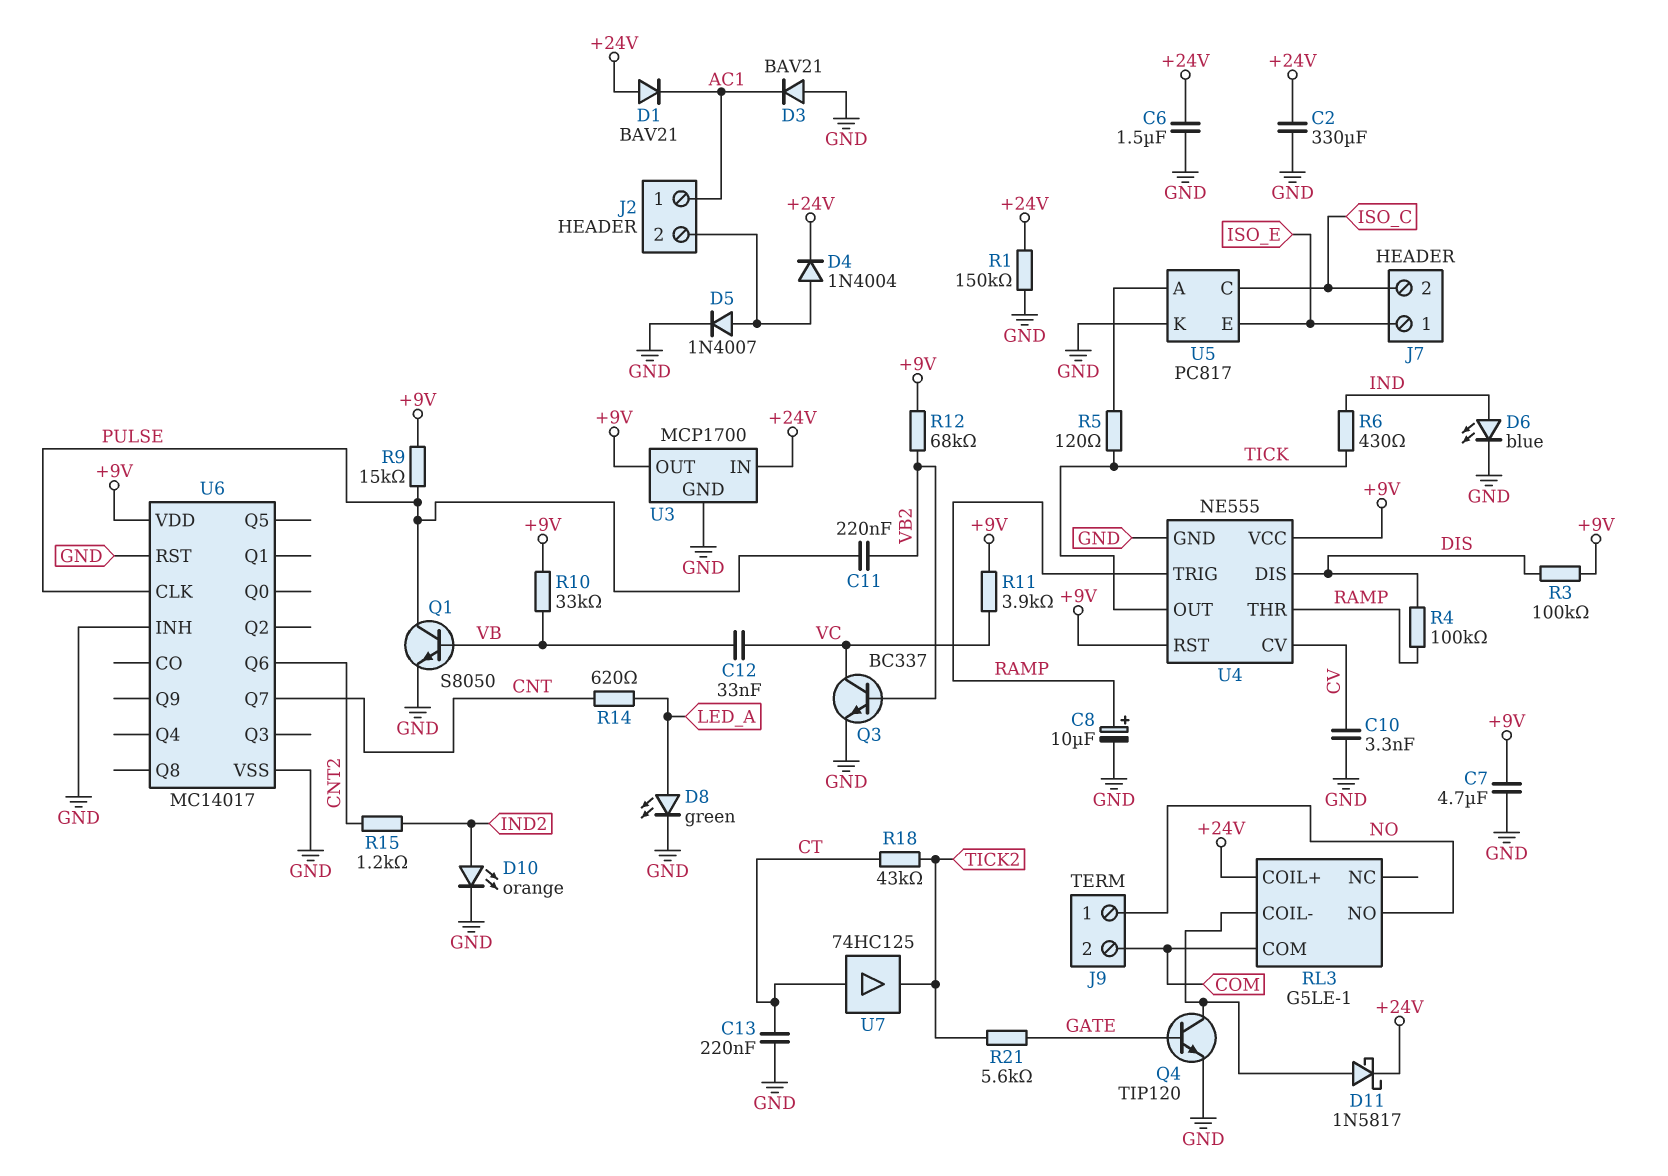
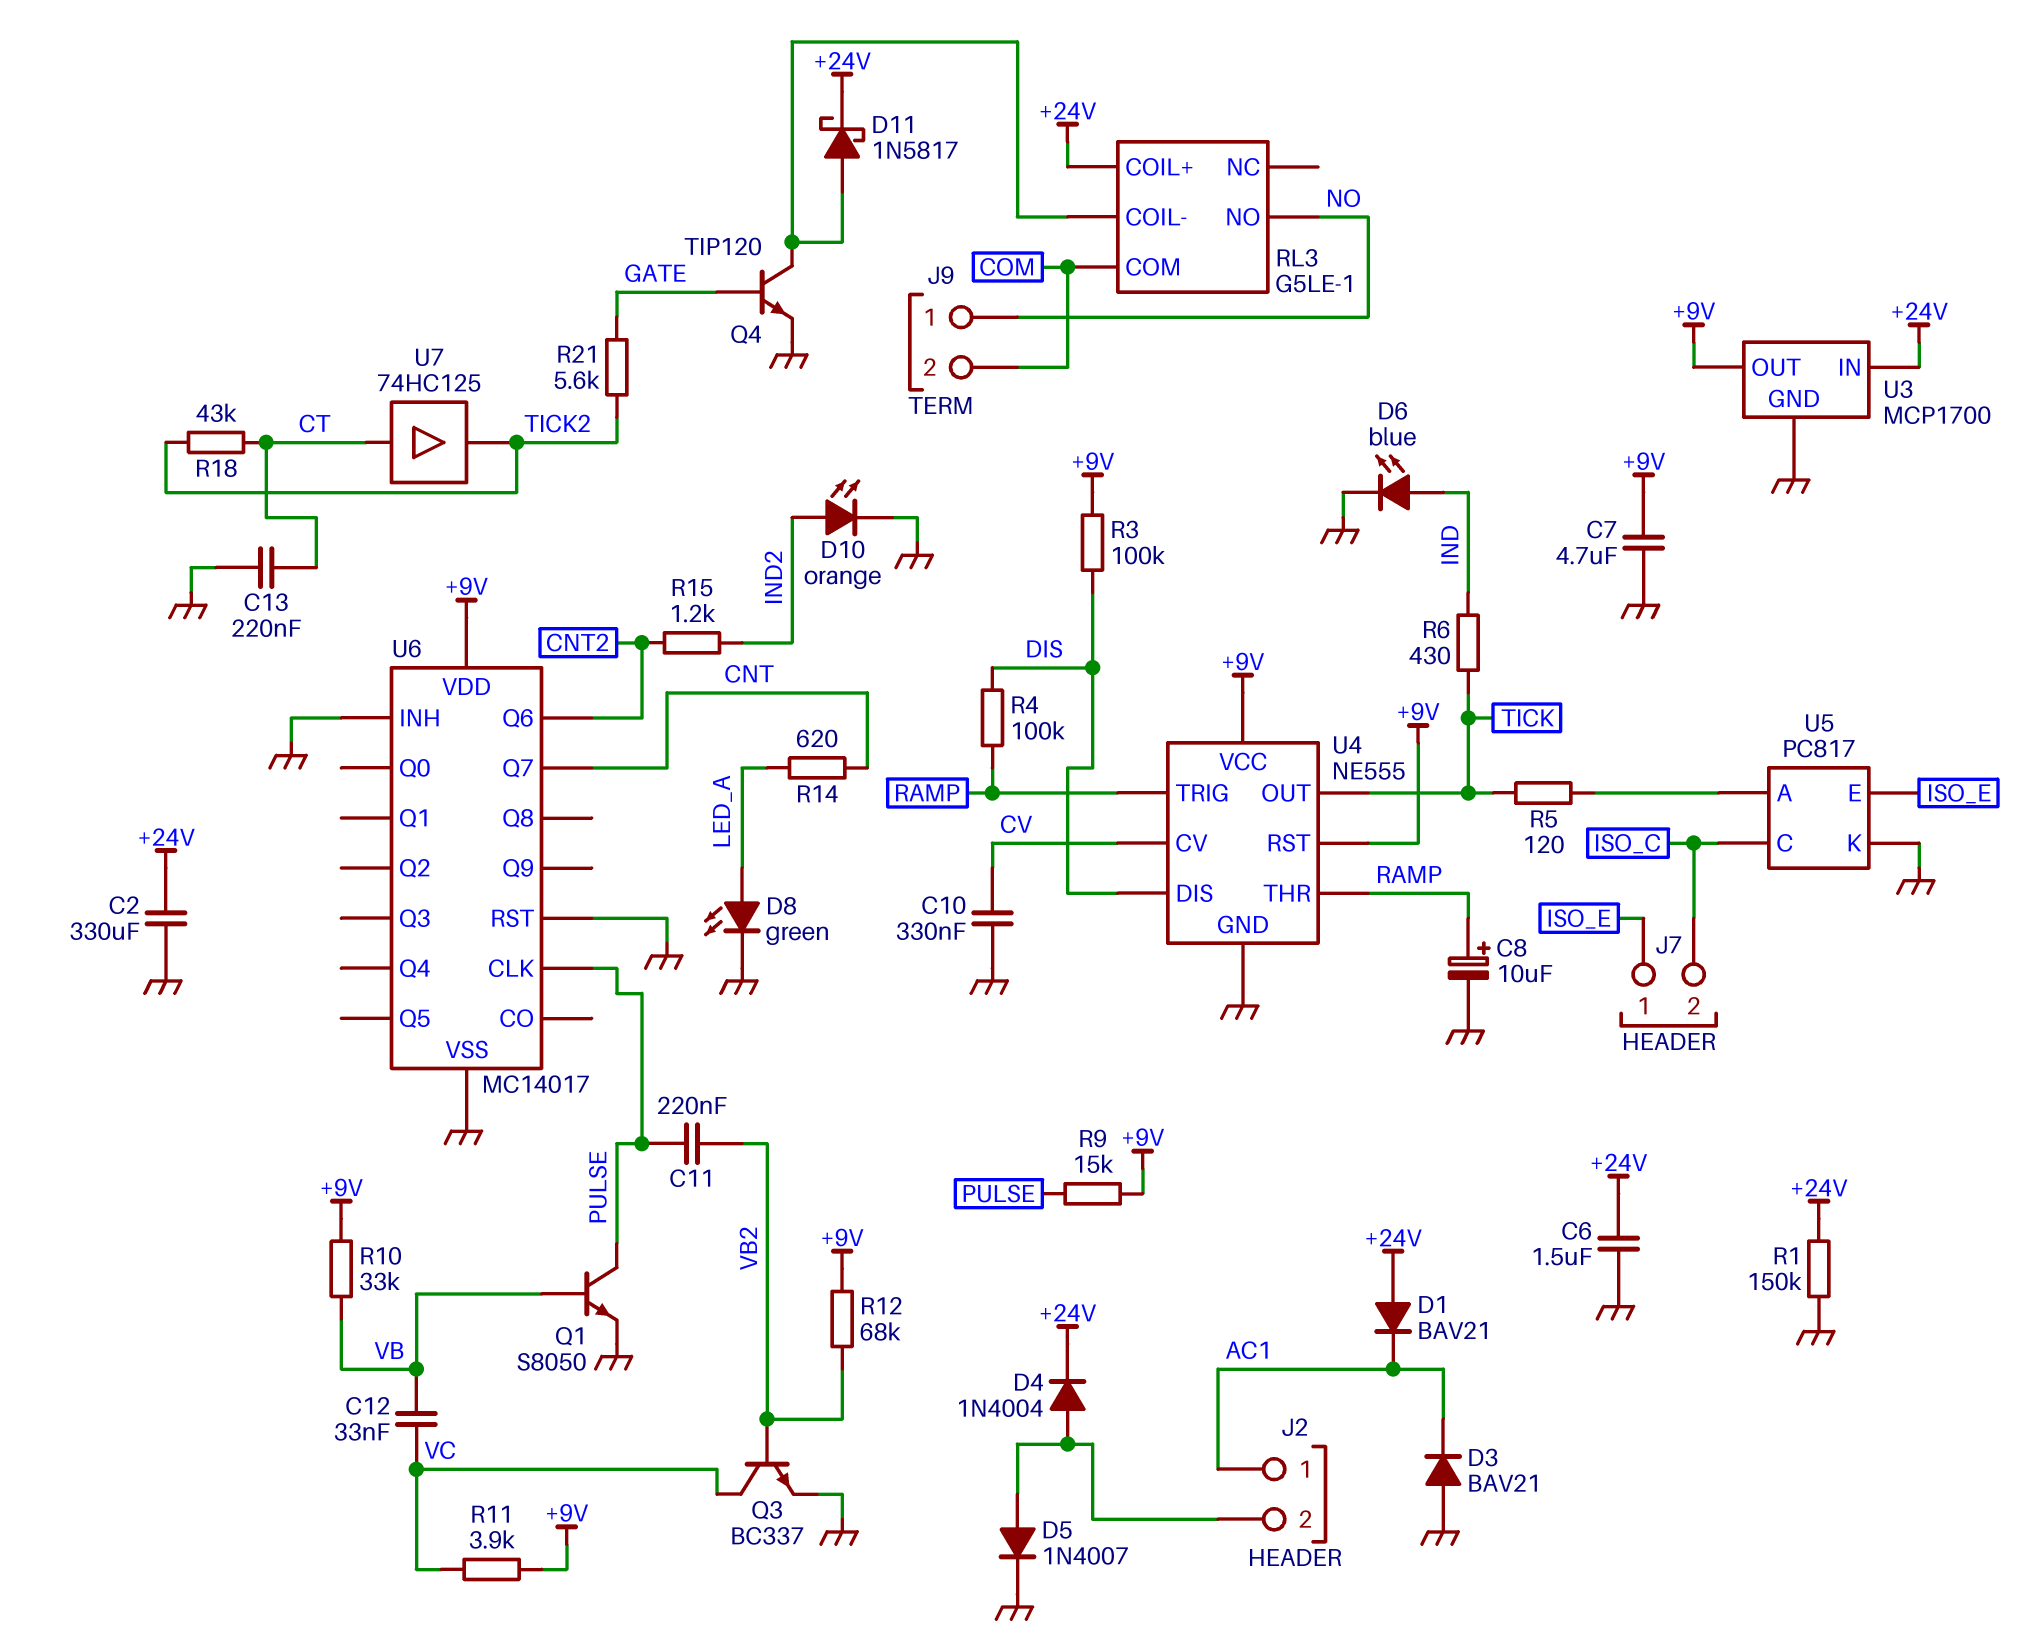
C10: 3.3nF (CV, GND) -> 330nF (CV, GND)

